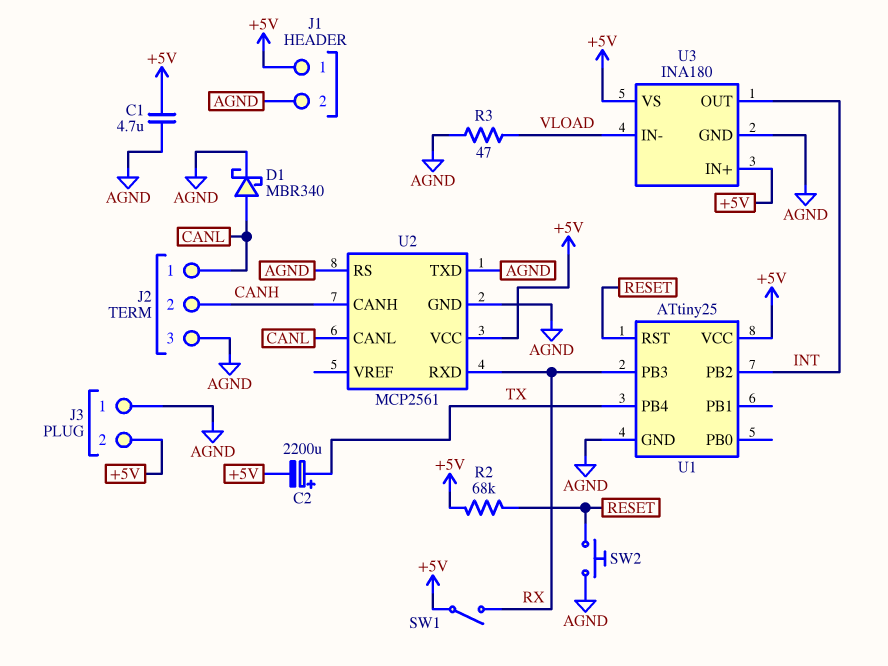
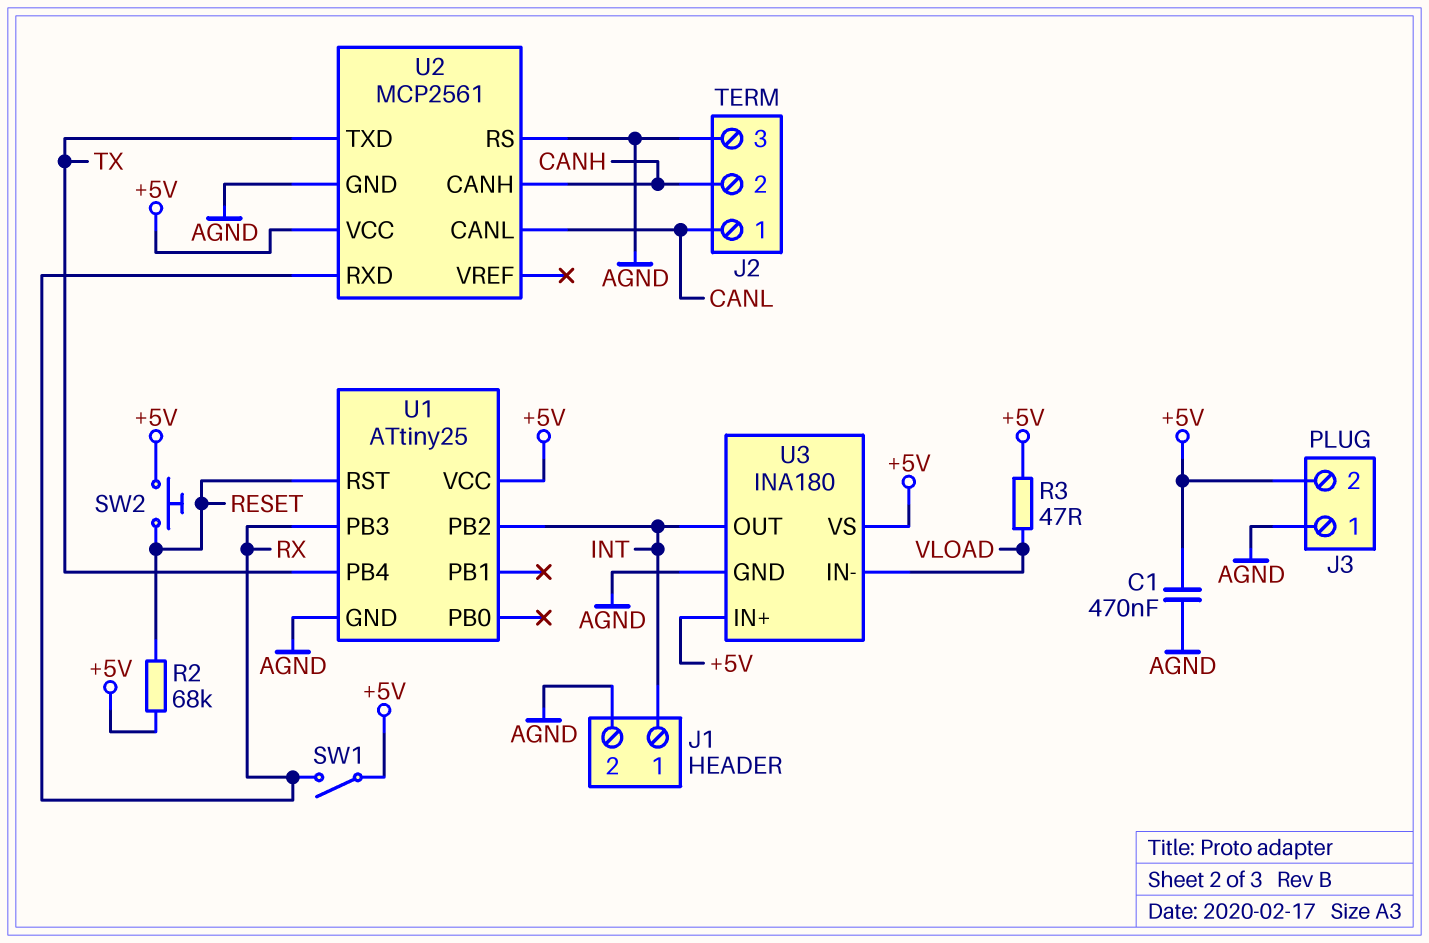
C1: 4.7uF (+5V, AGND) -> 470nF (+5V, AGND)
C2: 2200uF (plus TX, minus +5V) -> none
D1: schottky MBR340 (A CANL, K AGND) -> none
J1 pin 1: +5V -> INT
R3: 47 (AGND, VLOAD) -> 47 (+5V, VLOAD)
SW2: button (AGND, RESET) -> button (+5V, RESET)
U2 pin TXD: AGND -> TX

